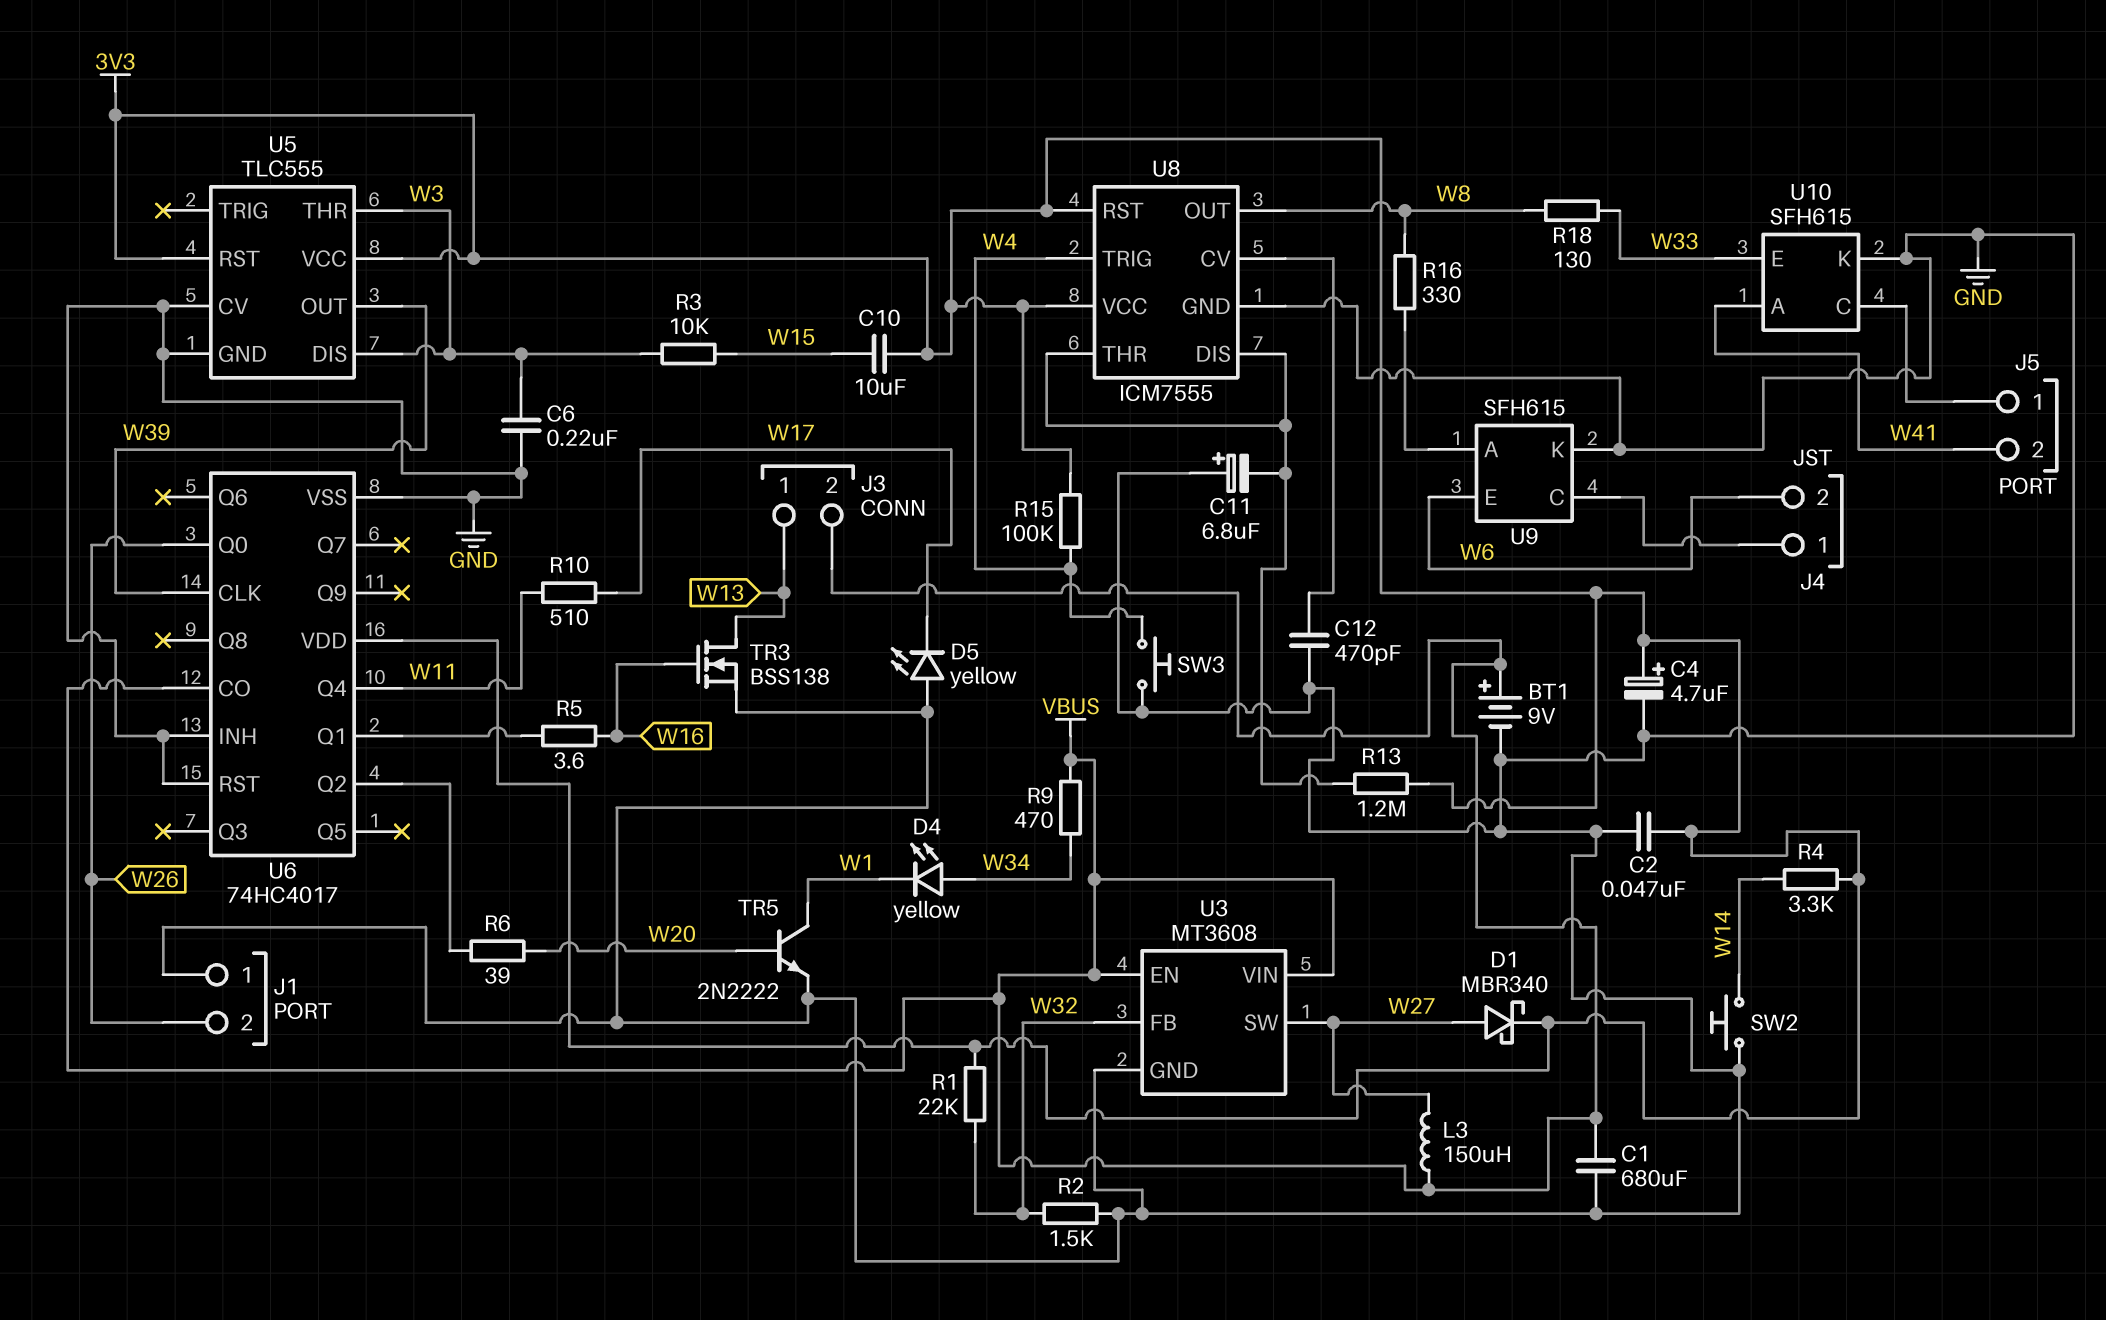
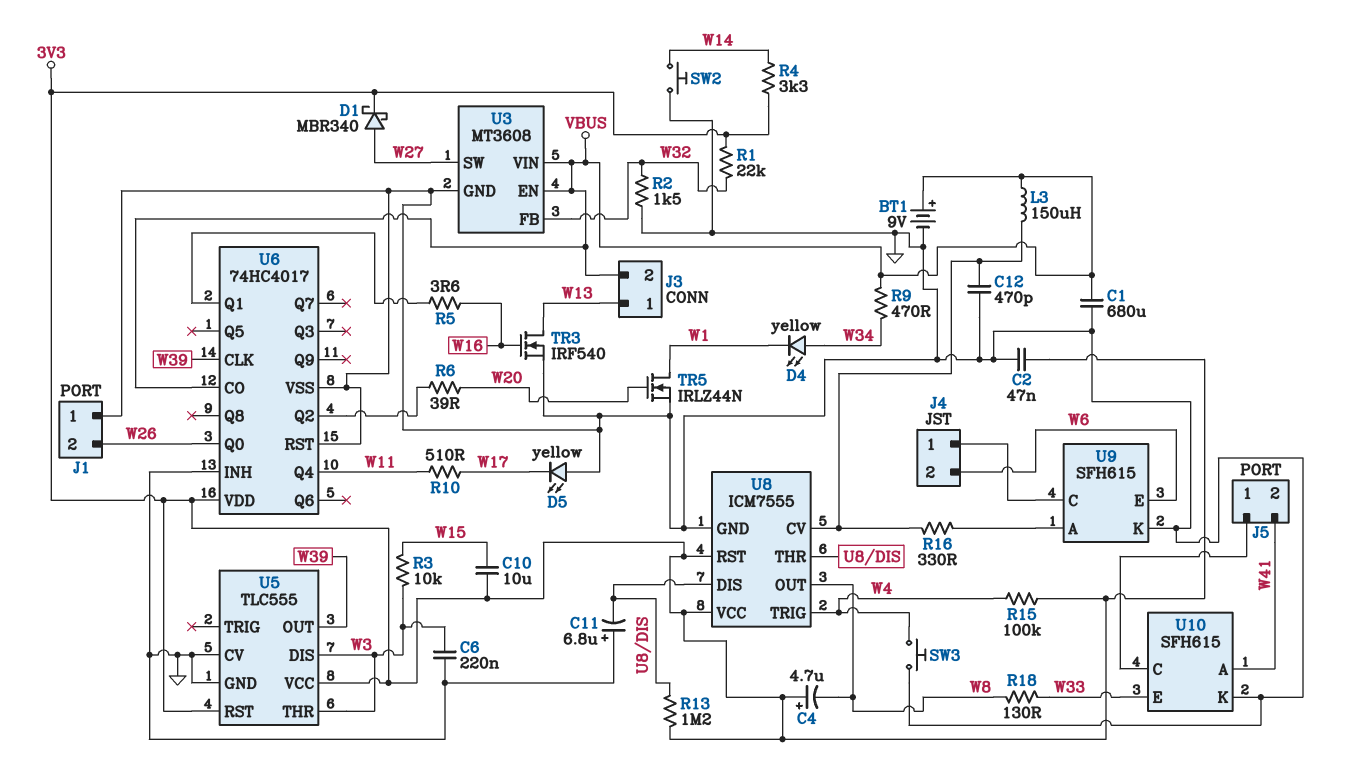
C4: 4.7uF (plus 3V3, minus GND) -> 4.7uF (plus 3V3, minus W8)
L3: 150uH (VBUS, W27) -> 150uH (U8/CV, VBUS)
R16: 330 (U9/A, W8) -> 330 (U8/CV, U9/A)
TR3: NMOS BSS138 (G W16, D W13, S GND) -> NMOS IRF540 (G W16, D W13, S GND)
TR5: NPN 2N2222 (B W20, C W1, E GND) -> NMOS IRLZ44N (G W20, D W1, S GND)

